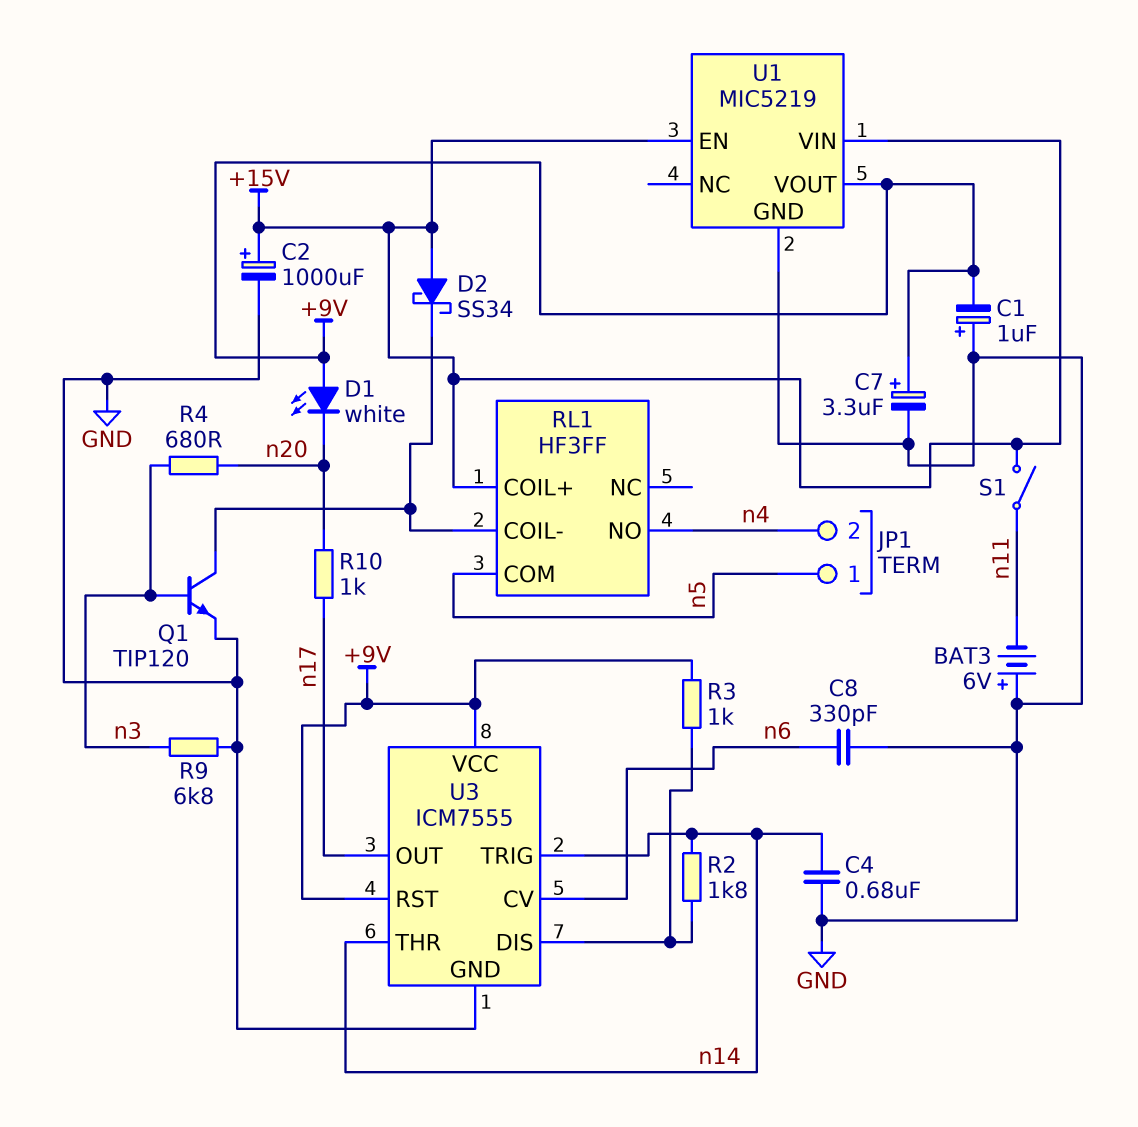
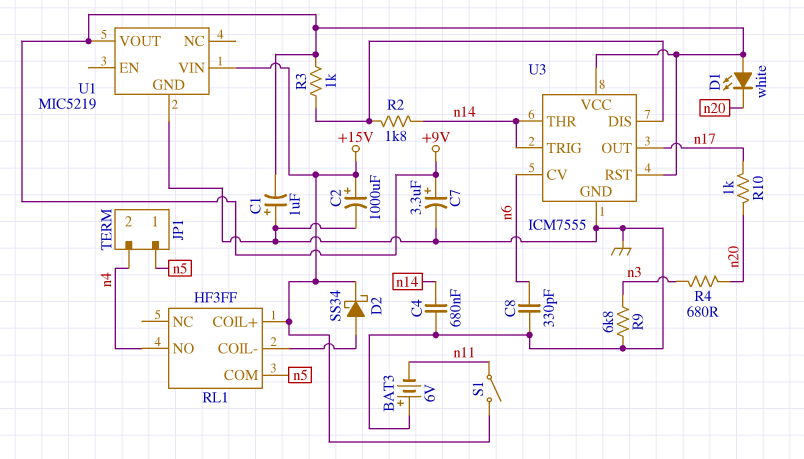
D2: schottky SS34 (A +15V, K RL1/COIL-) -> schottky SS34 (A RL1/COIL-, K +15V)
Q1: NPN TIP120 (B n3, C RL1/COIL-, E GND) -> none
U1 pin EN: +15V -> none

